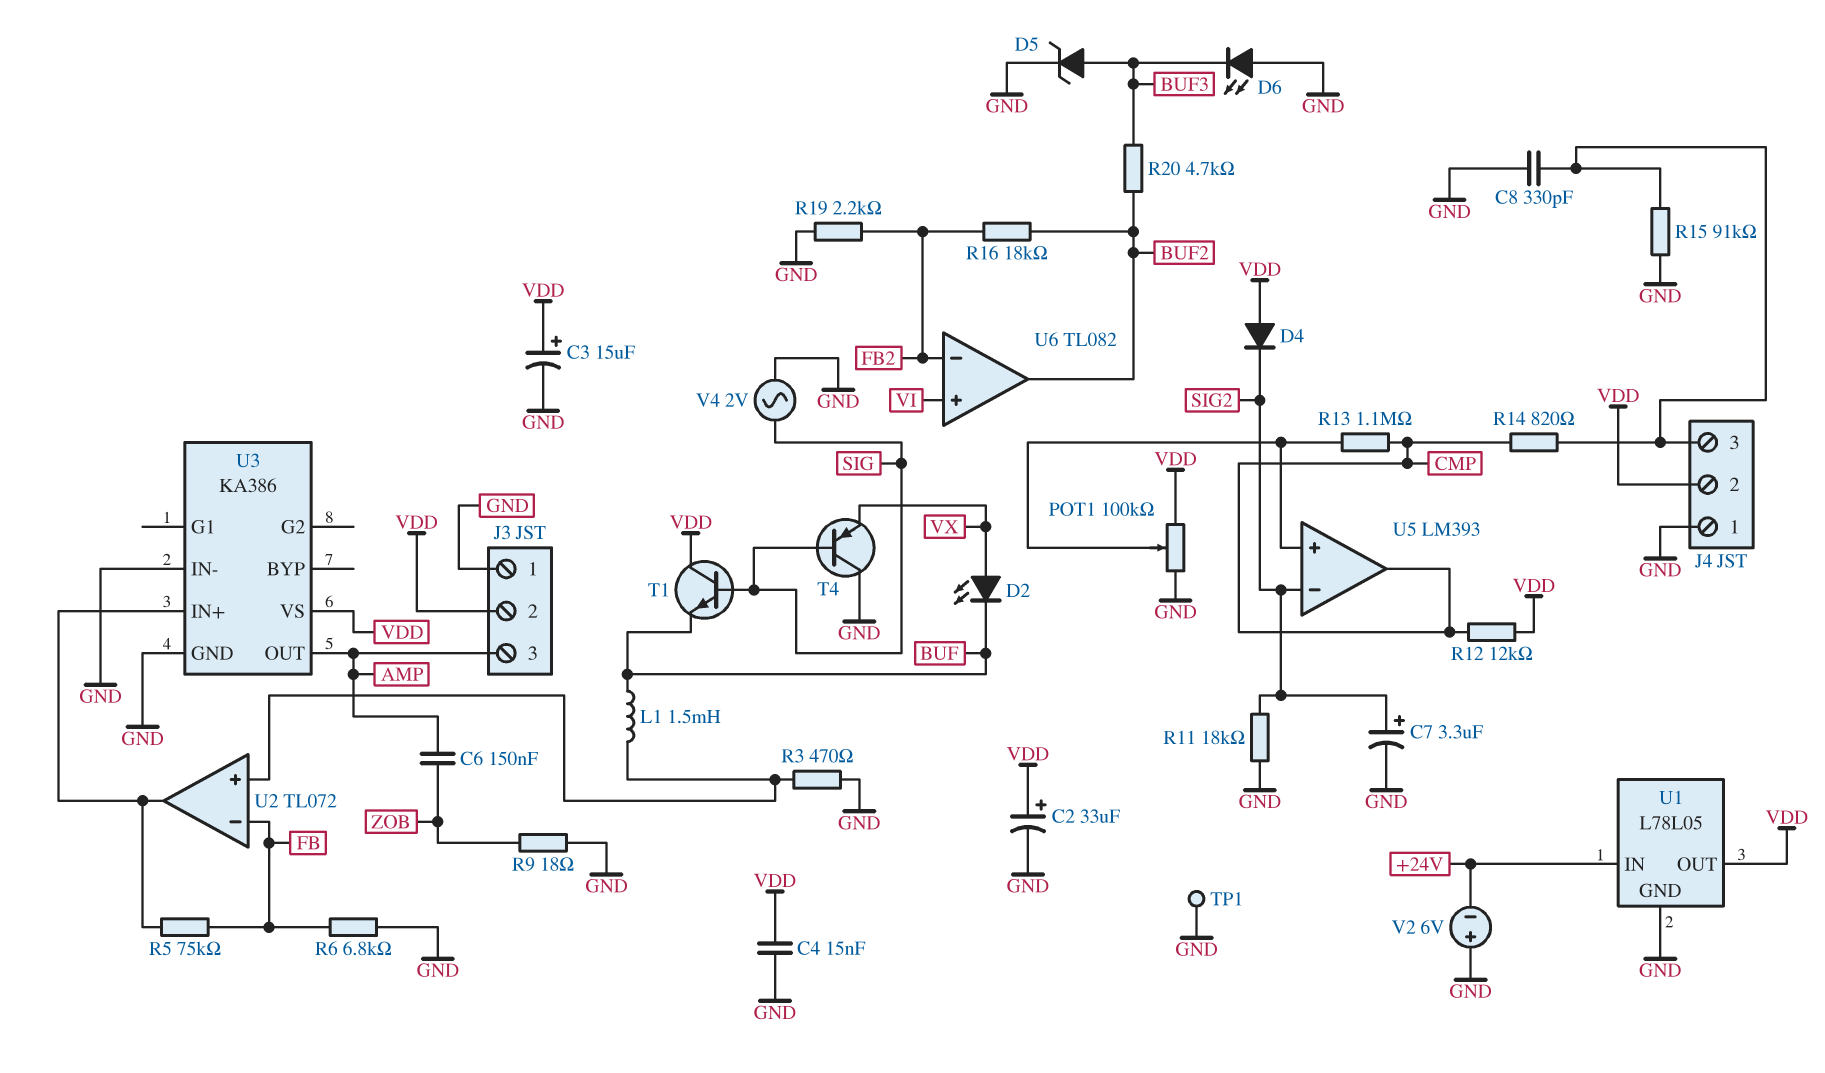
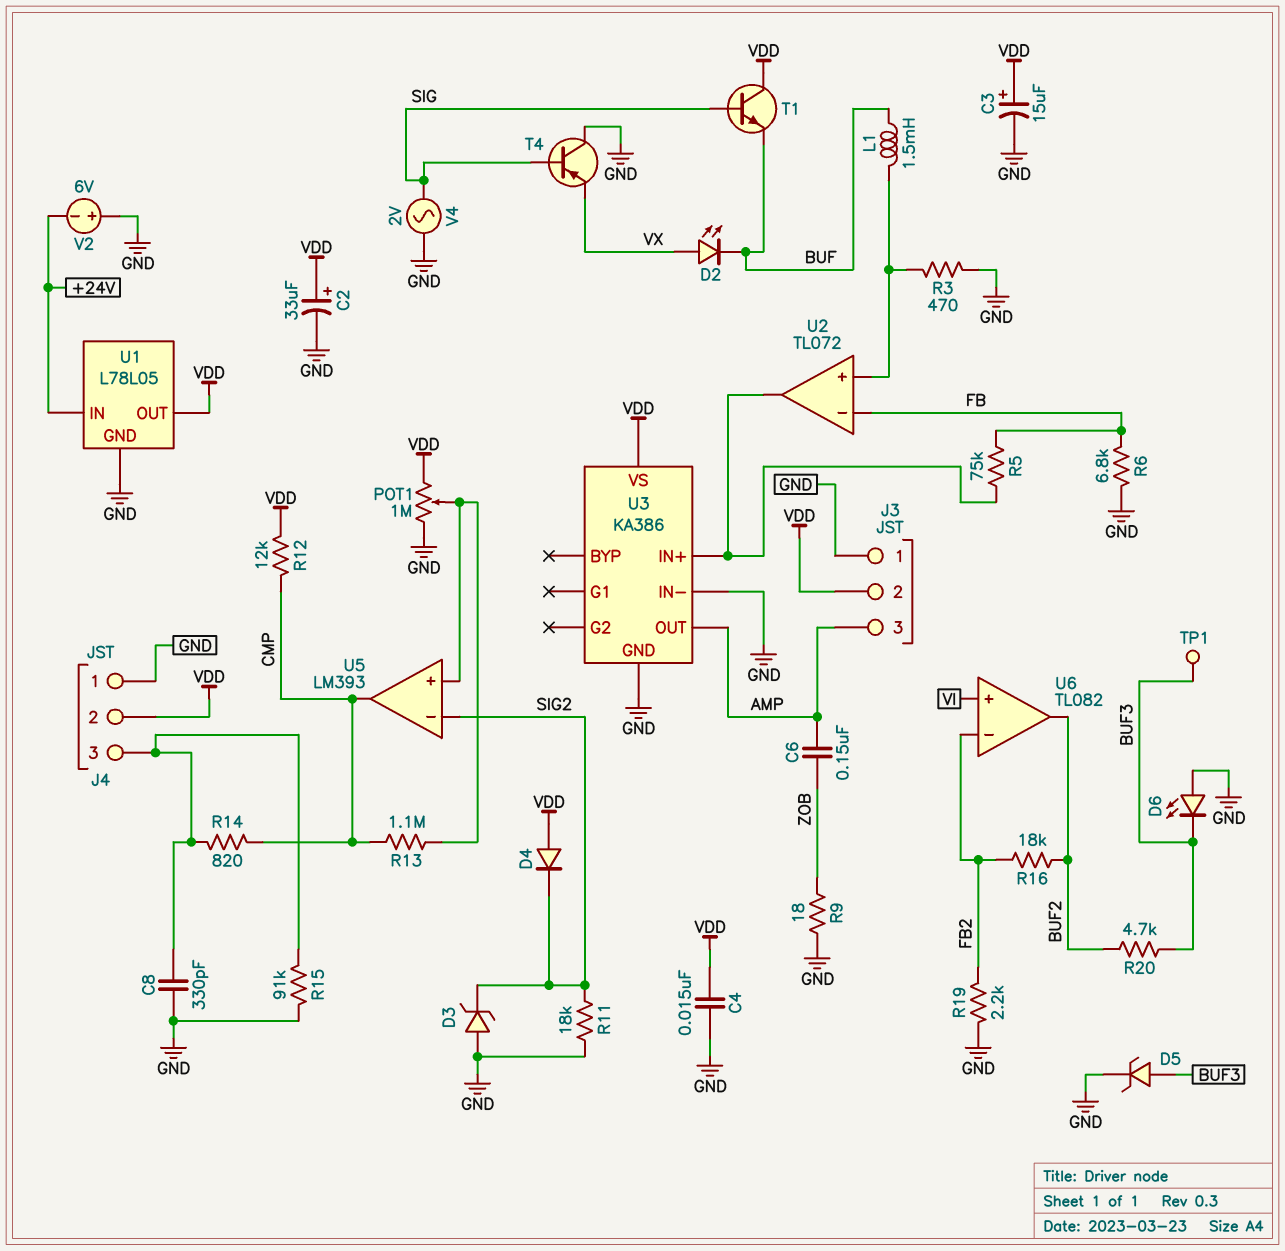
C7: 3.3uF (plus SIG2, minus GND) -> none
D3: none -> zener (A GND, K SIG2)
POT1: 100k (GND, VDD, wiper U5/in+) -> 1M (GND, VDD, wiper U5/in+)
TP1: test point (GND) -> test point (BUF3)

